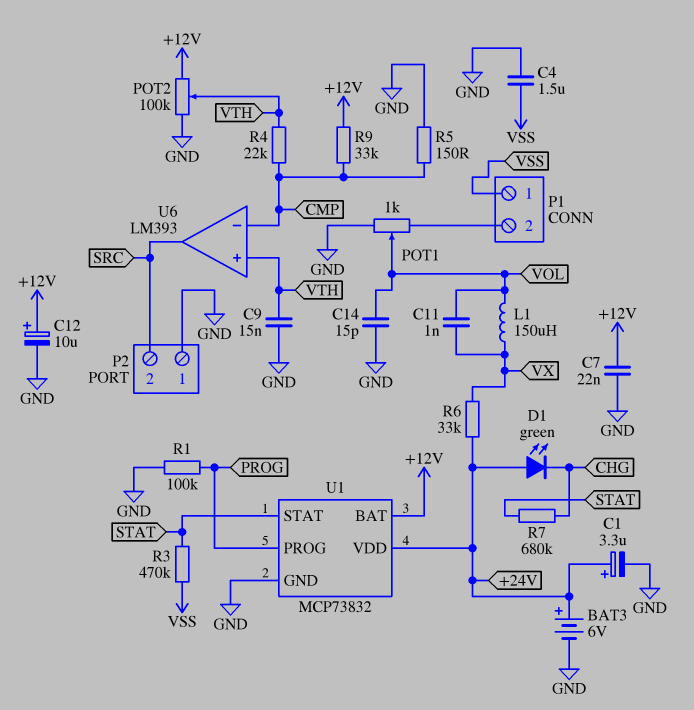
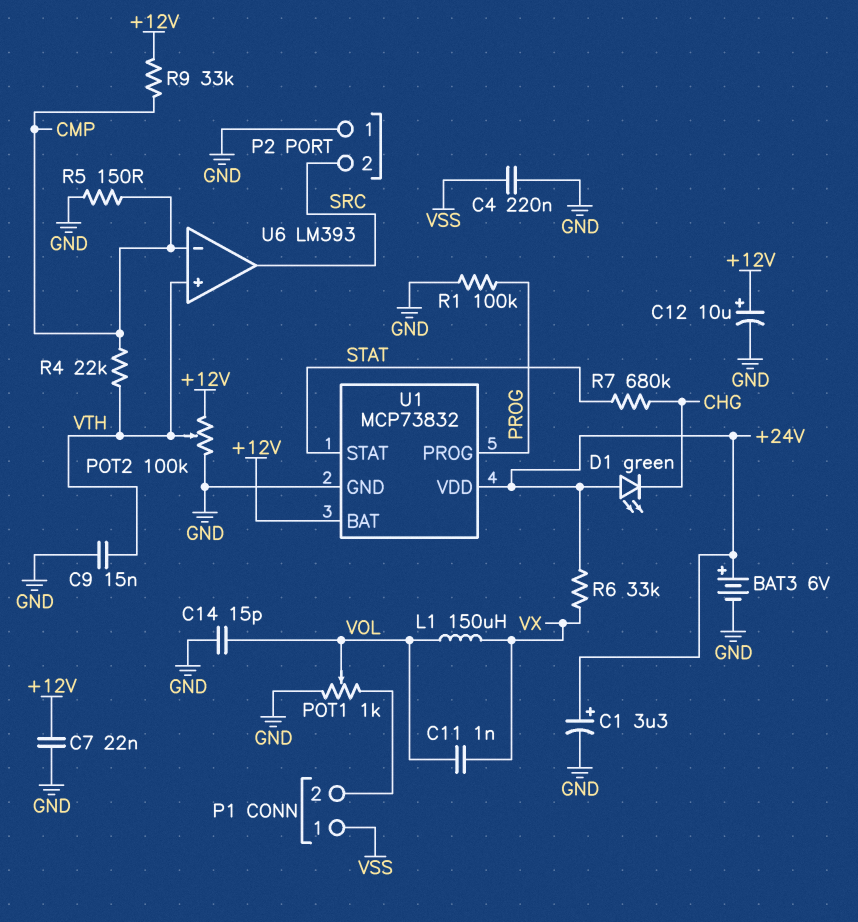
C4: 1.5uF (GND, VSS) -> 220nF (GND, VSS)
R3: 470k (STAT, VSS) -> none

